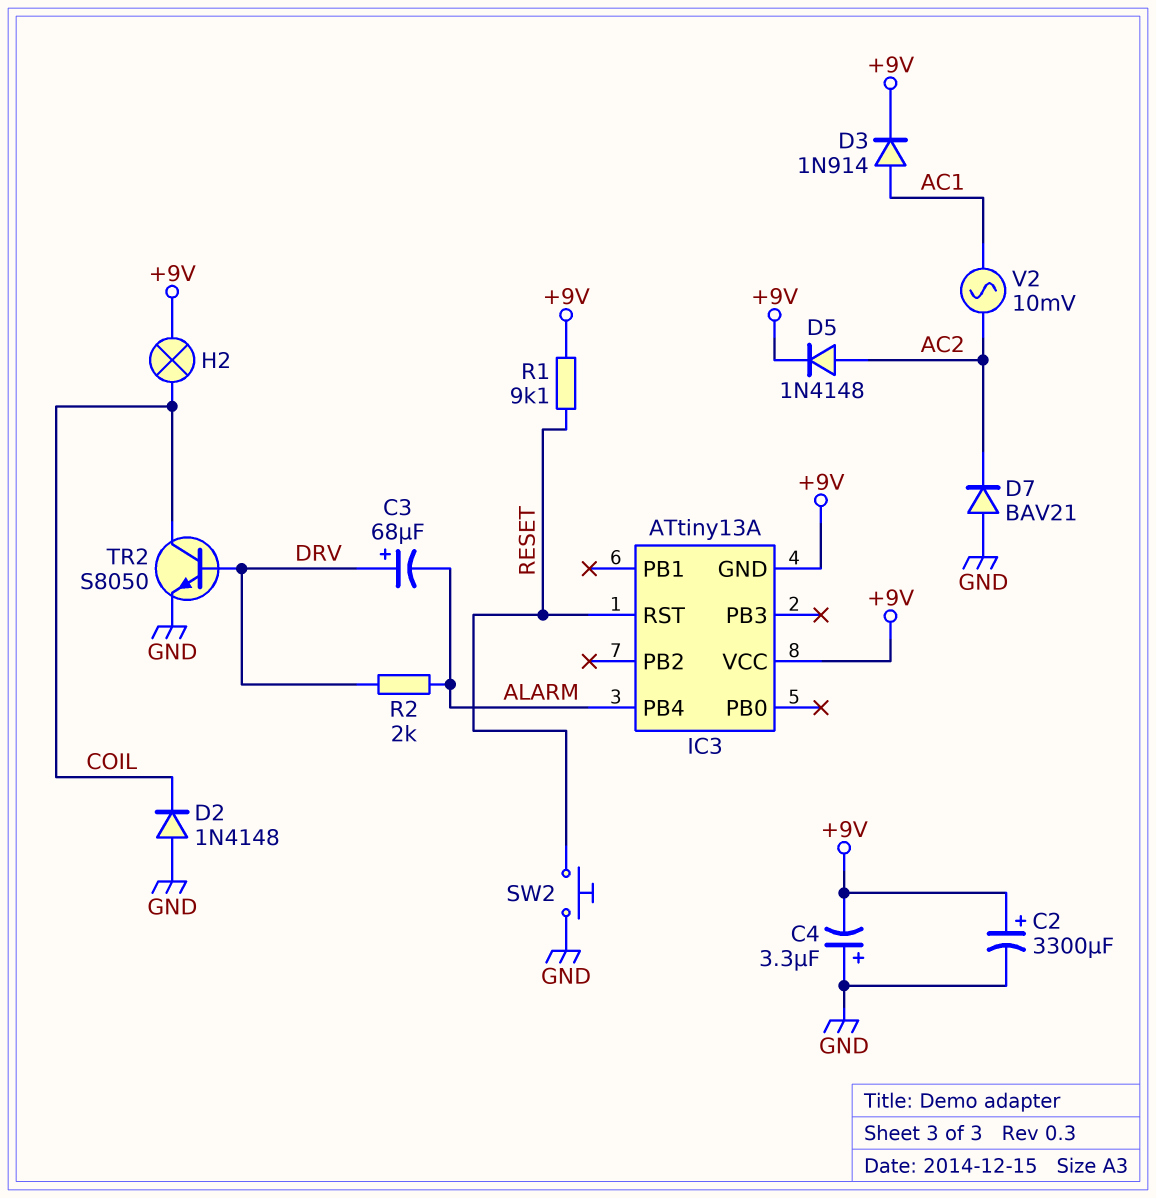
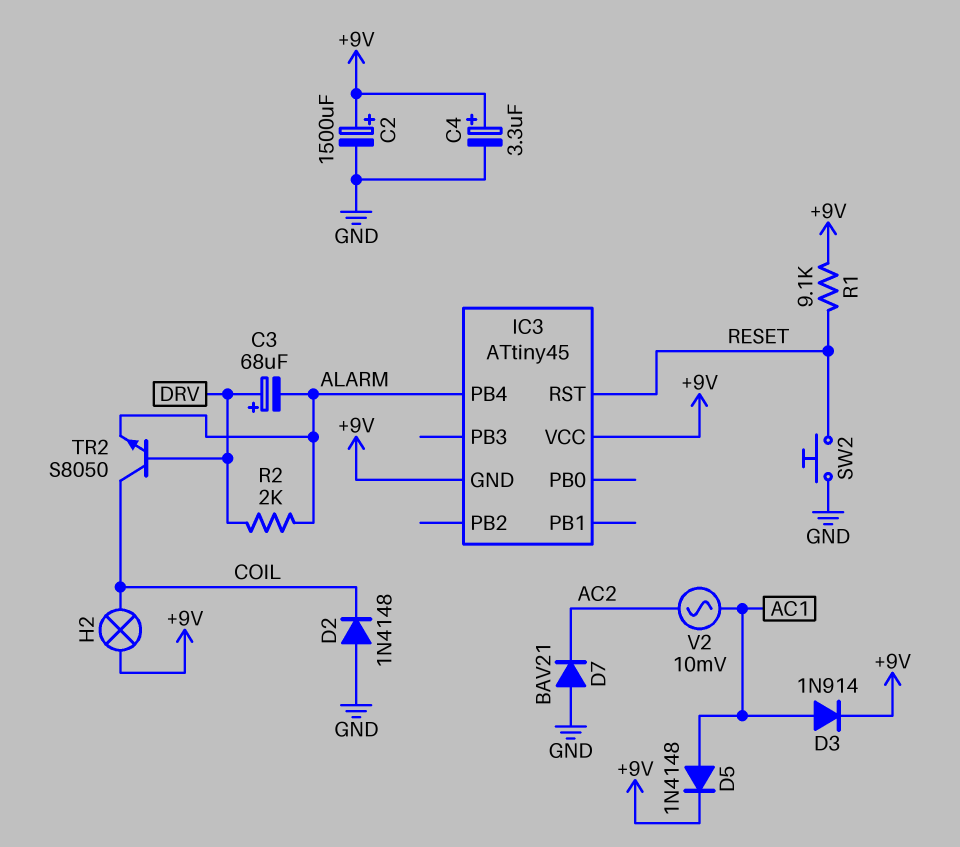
C2: 3300uF (plus +9V, minus GND) -> 1500uF (plus +9V, minus GND)
C4: 3.3uF (plus GND, minus +9V) -> 3.3uF (plus +9V, minus GND)
D5: diode 1N4148 (A AC2, K +9V) -> diode 1N4148 (A AC1, K +9V)
IC3: ATtiny13A -> ATtiny45
TR2: NPN S8050 (B DRV, C COIL, E GND) -> NPN S8050 (B DRV, C COIL, E ALARM)

